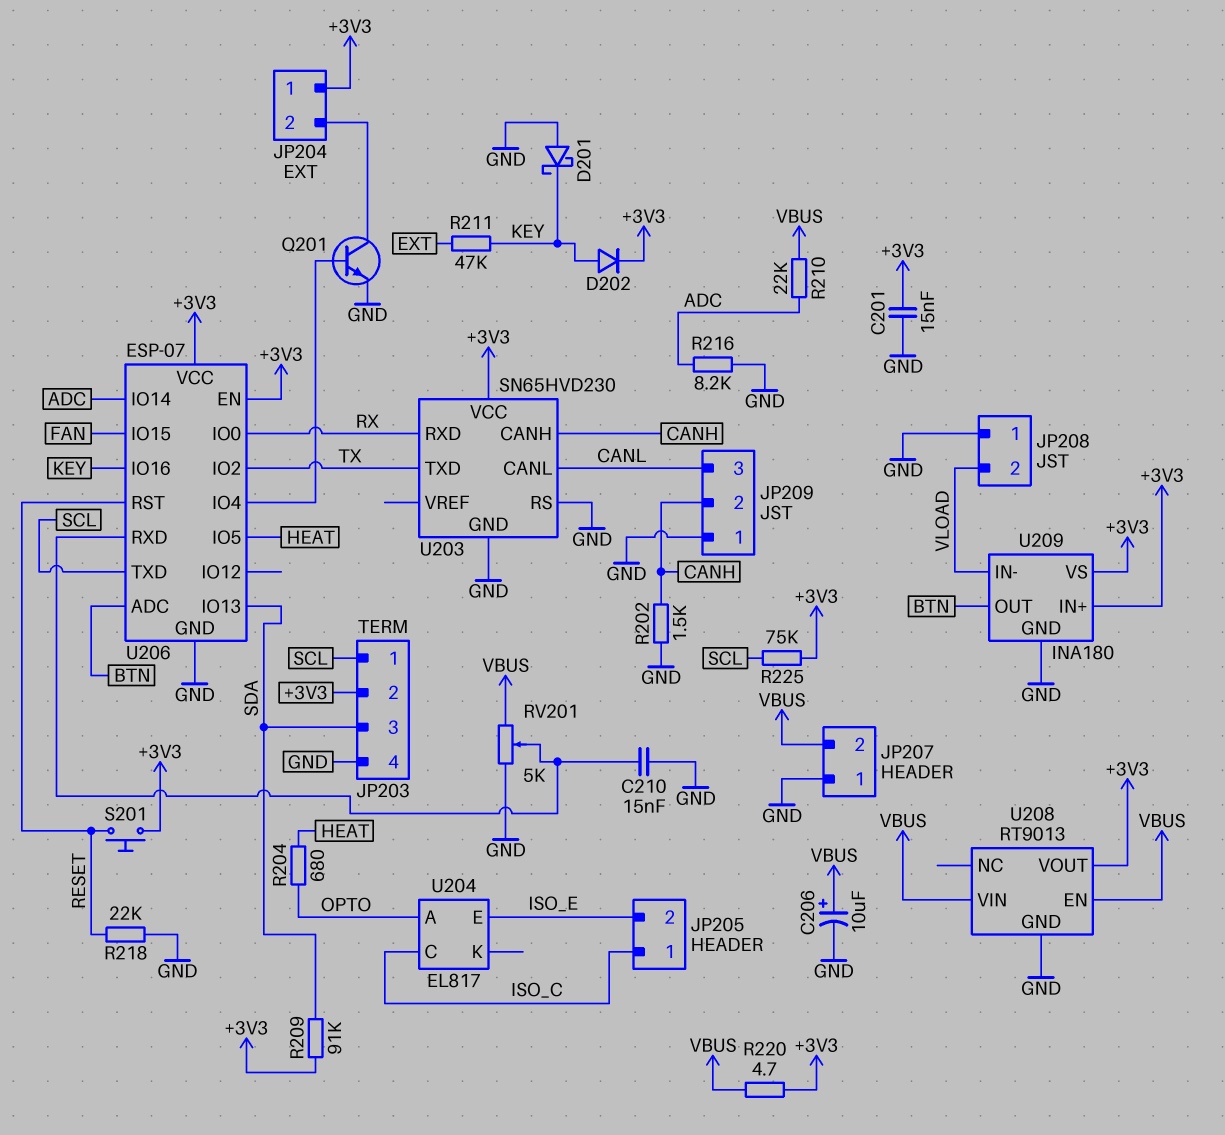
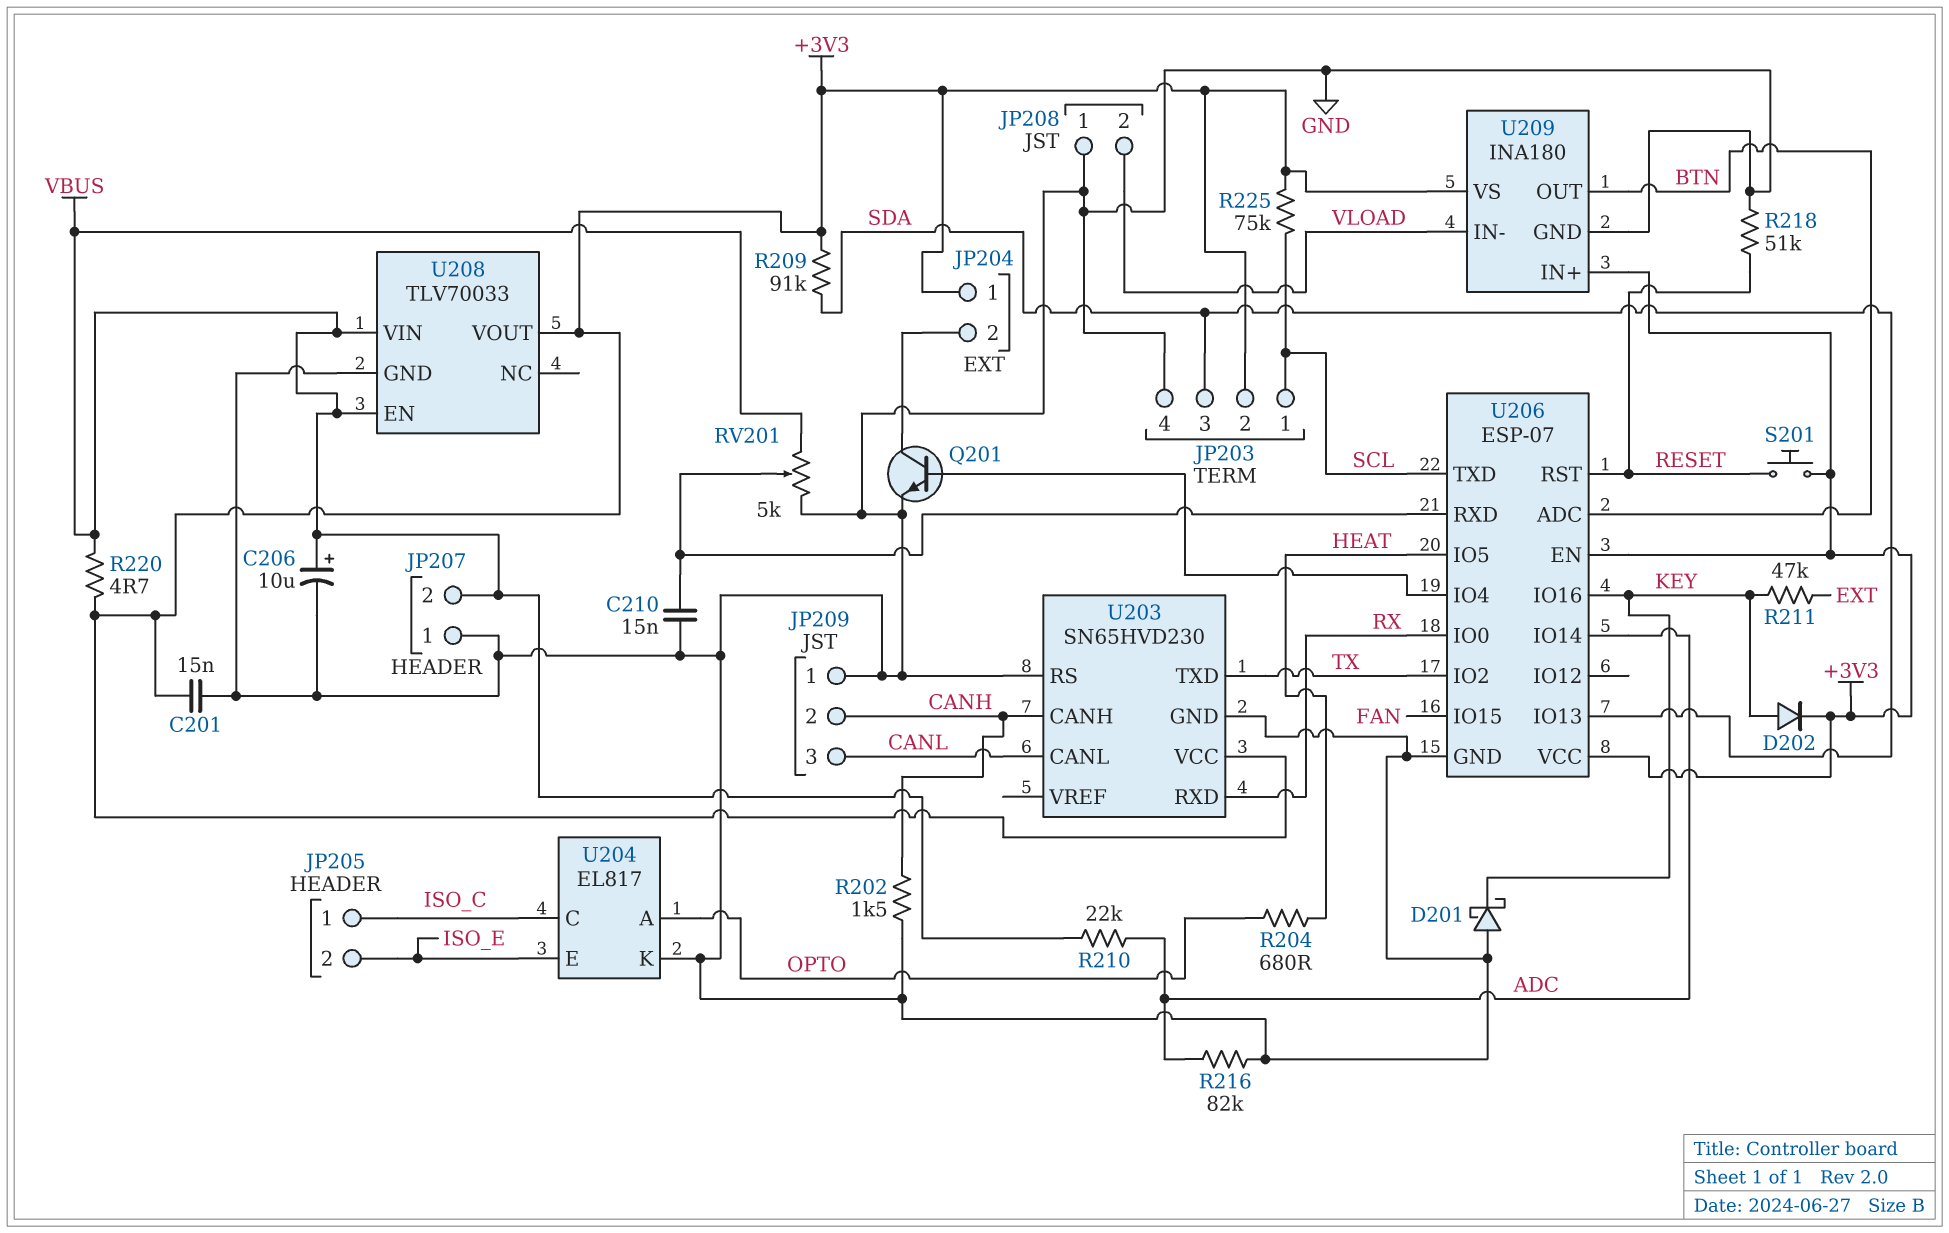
R216: 8.2k (ADC, GND) -> 82k (ADC, GND)
R218: 22k (GND, RESET) -> 51k (GND, RESET)
U204 pin K: none -> GND
U208: RT9013 -> TLV70033

